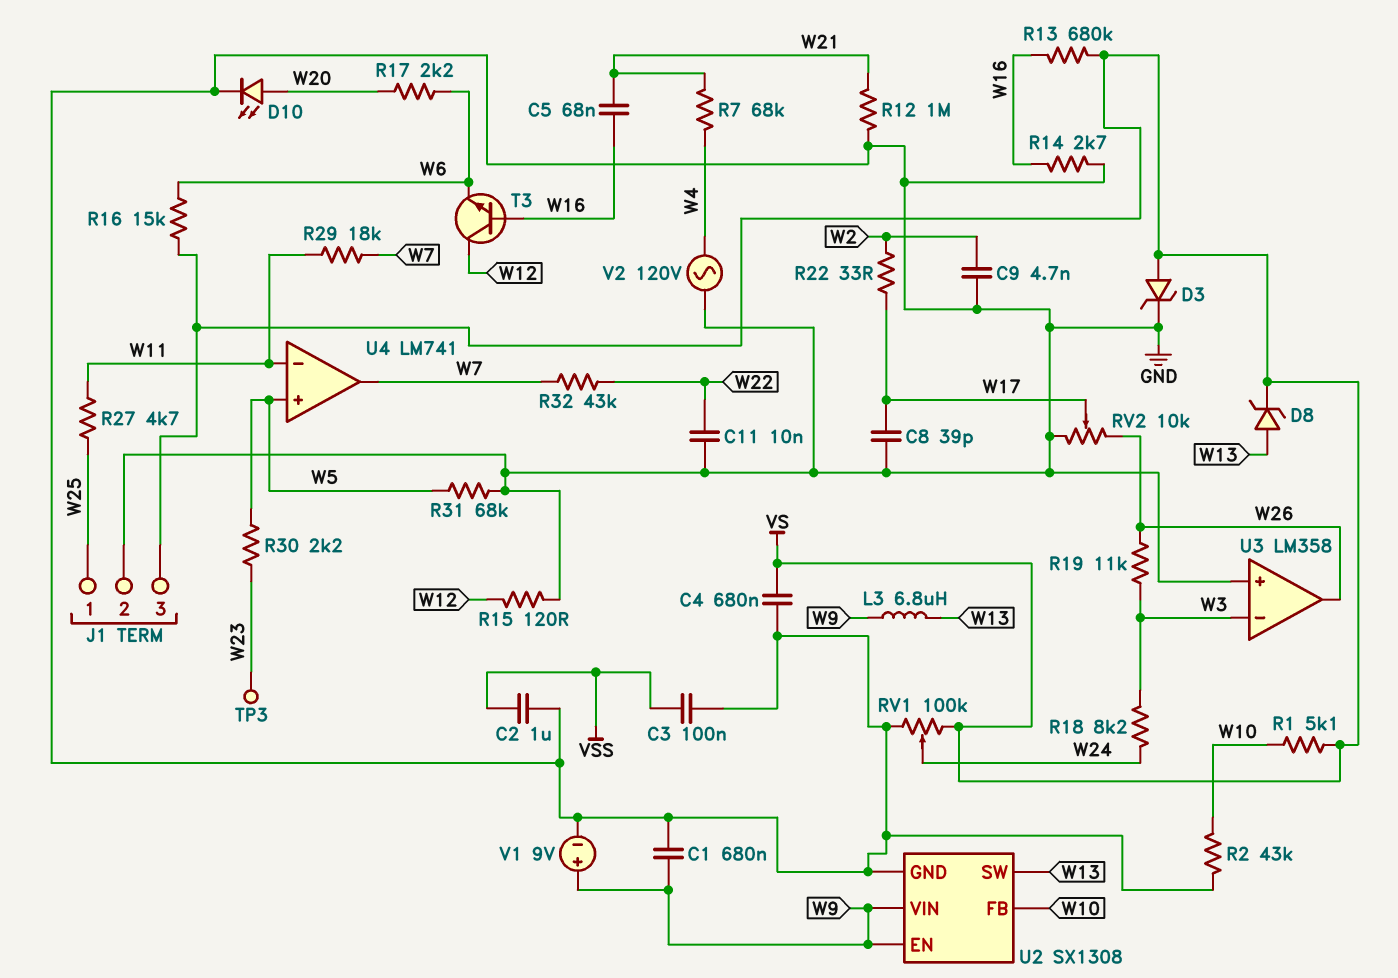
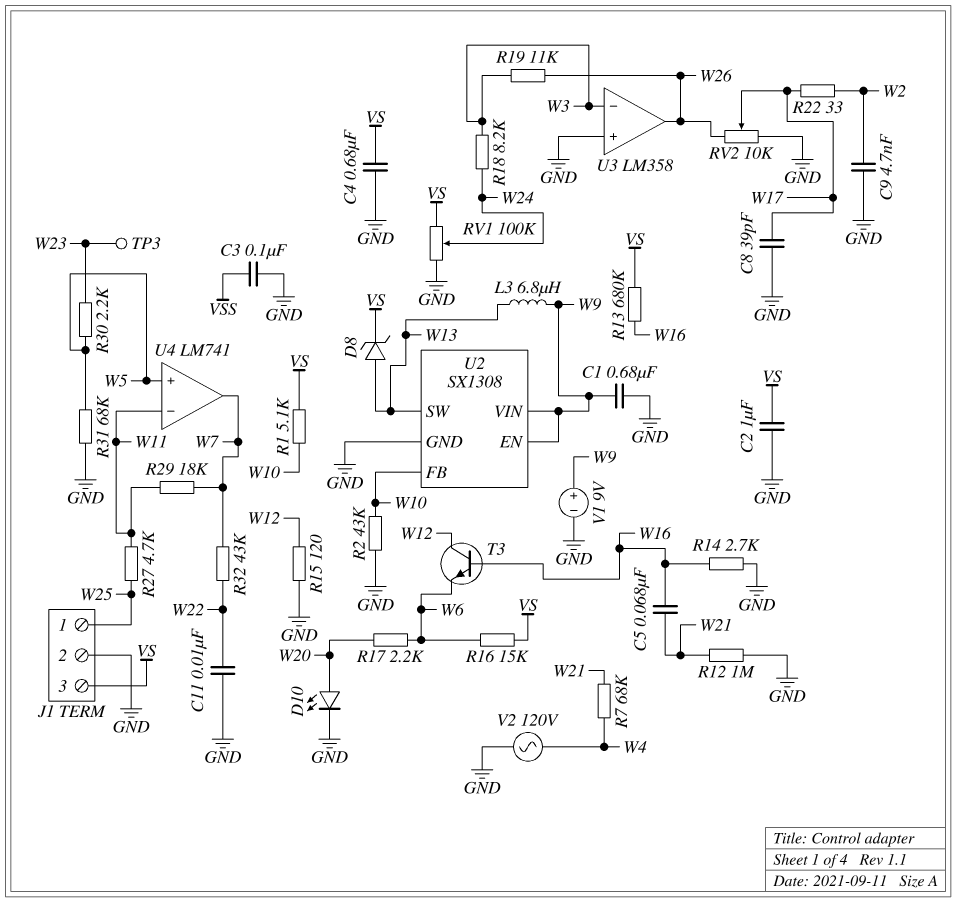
C2: 1uF (GND, VSS) -> 1uF (GND, VS)
D3: zener (A VS, K GND) -> none

